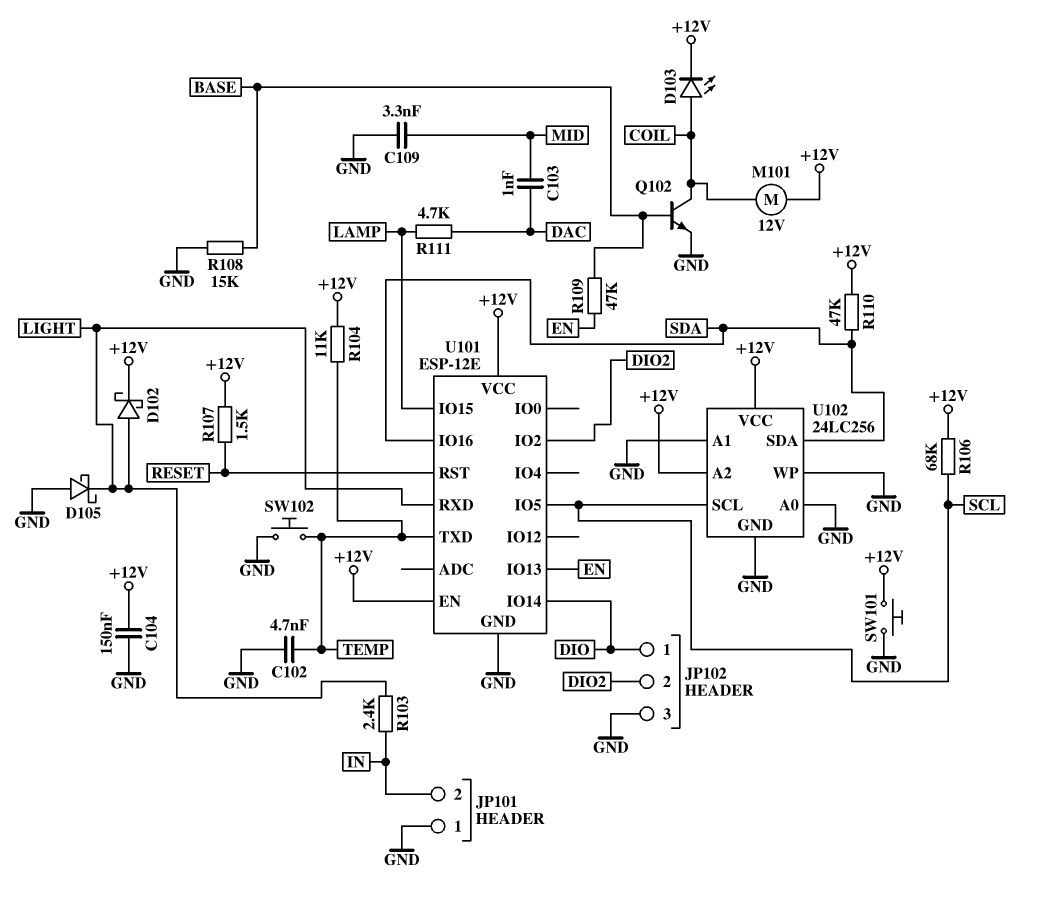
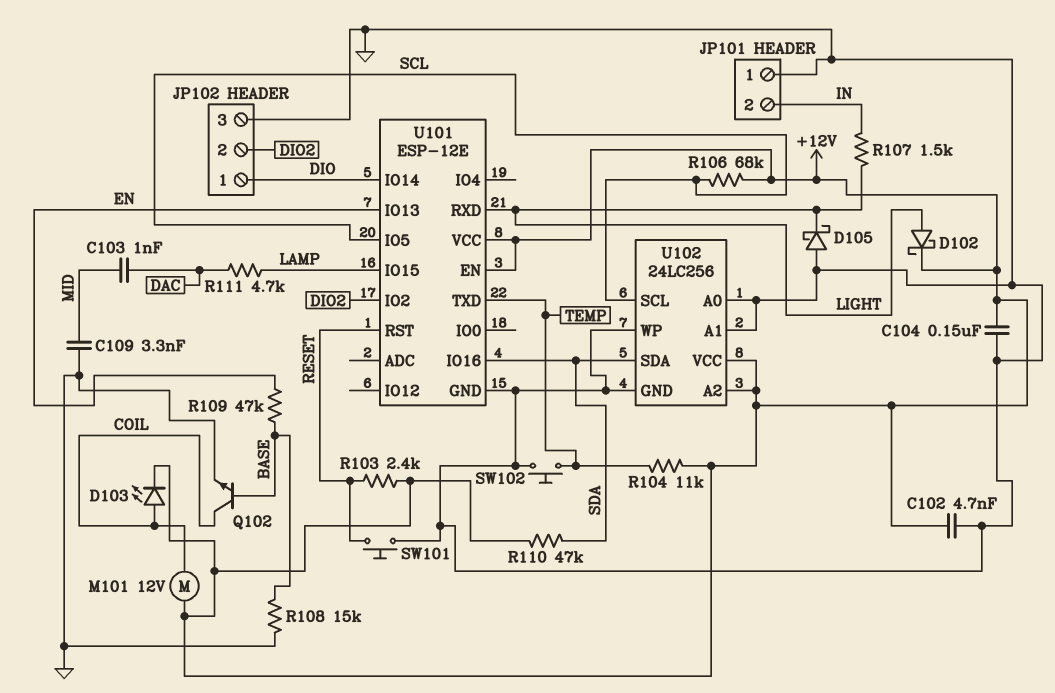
C102: 4.7nF (GND, TEMP) -> 4.7nF (+12V, GND)
R103: 2.4k (IN, LIGHT) -> 2.4k (+12V, RESET)
R107: 1.5k (+12V, RESET) -> 1.5k (IN, LIGHT)
SW101: button (+12V, GND) -> button (GND, RESET)

